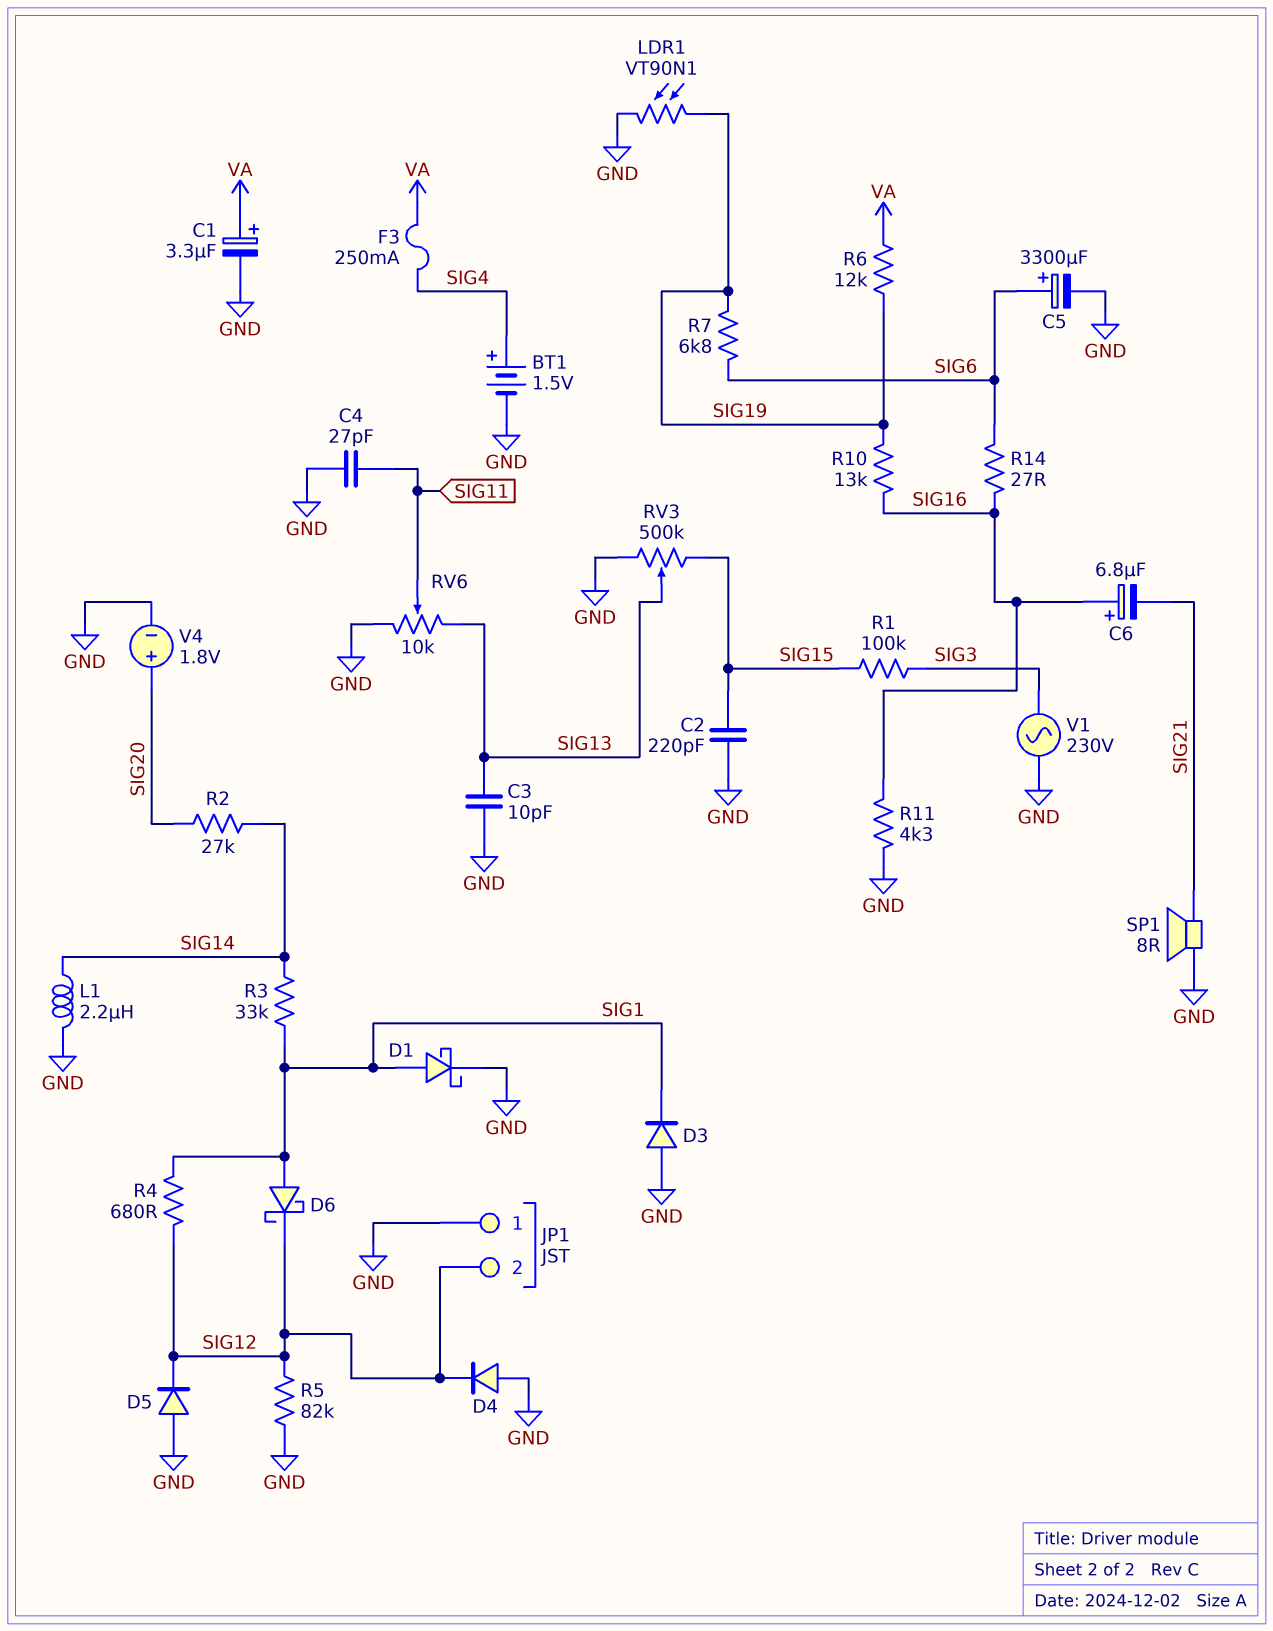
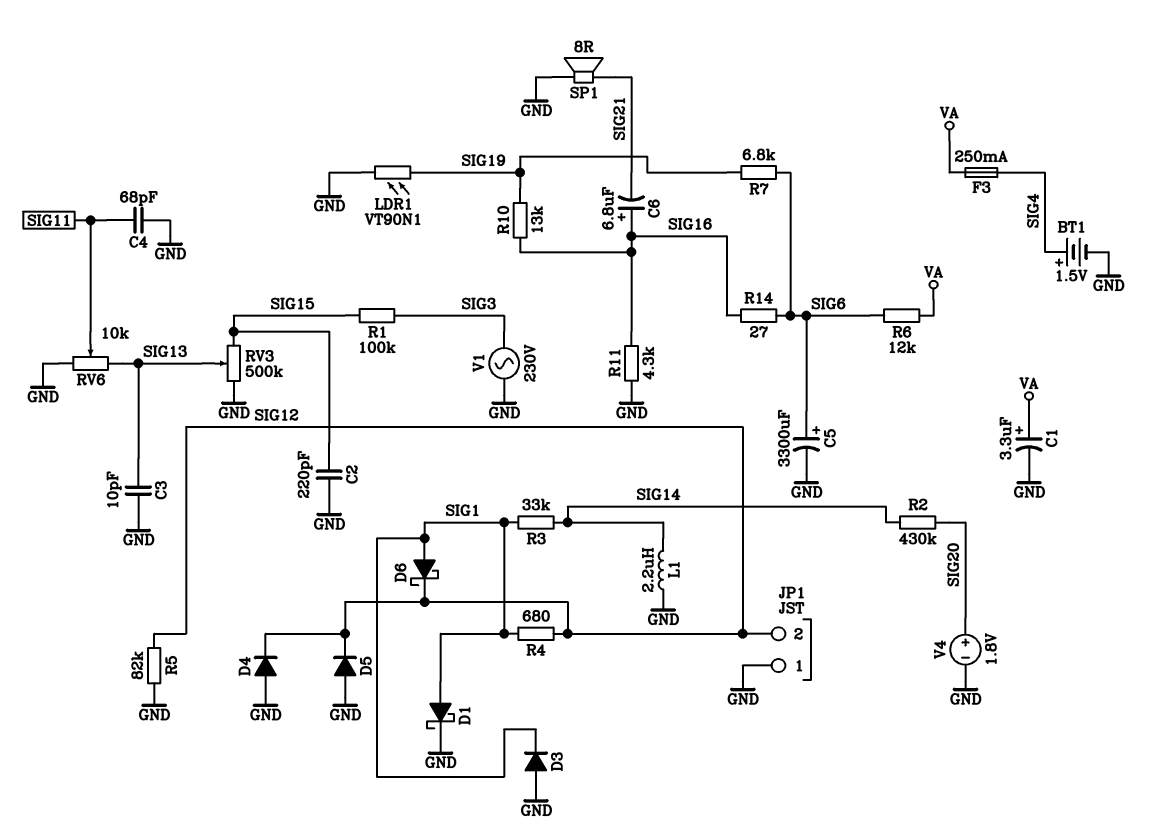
C4: 27pF (GND, SIG11) -> 68pF (GND, SIG11)
R2: 27k (SIG14, SIG20) -> 430k (SIG14, SIG20)
R6: 12k (SIG19, VA) -> 12k (SIG6, VA)

